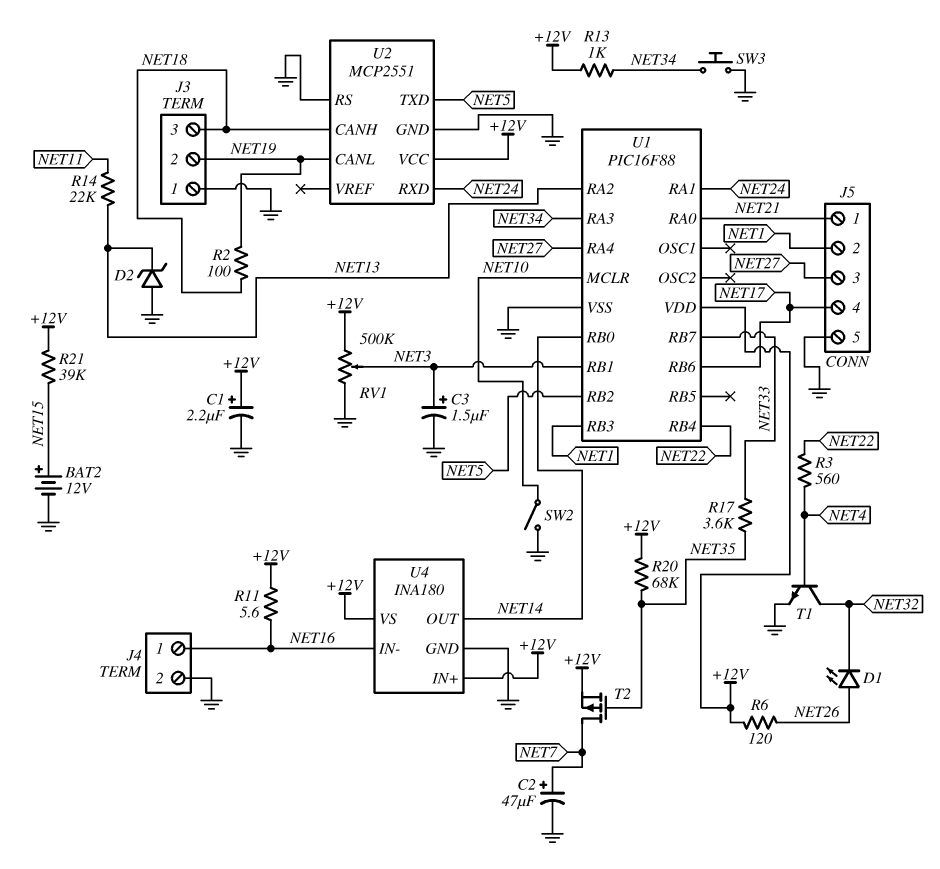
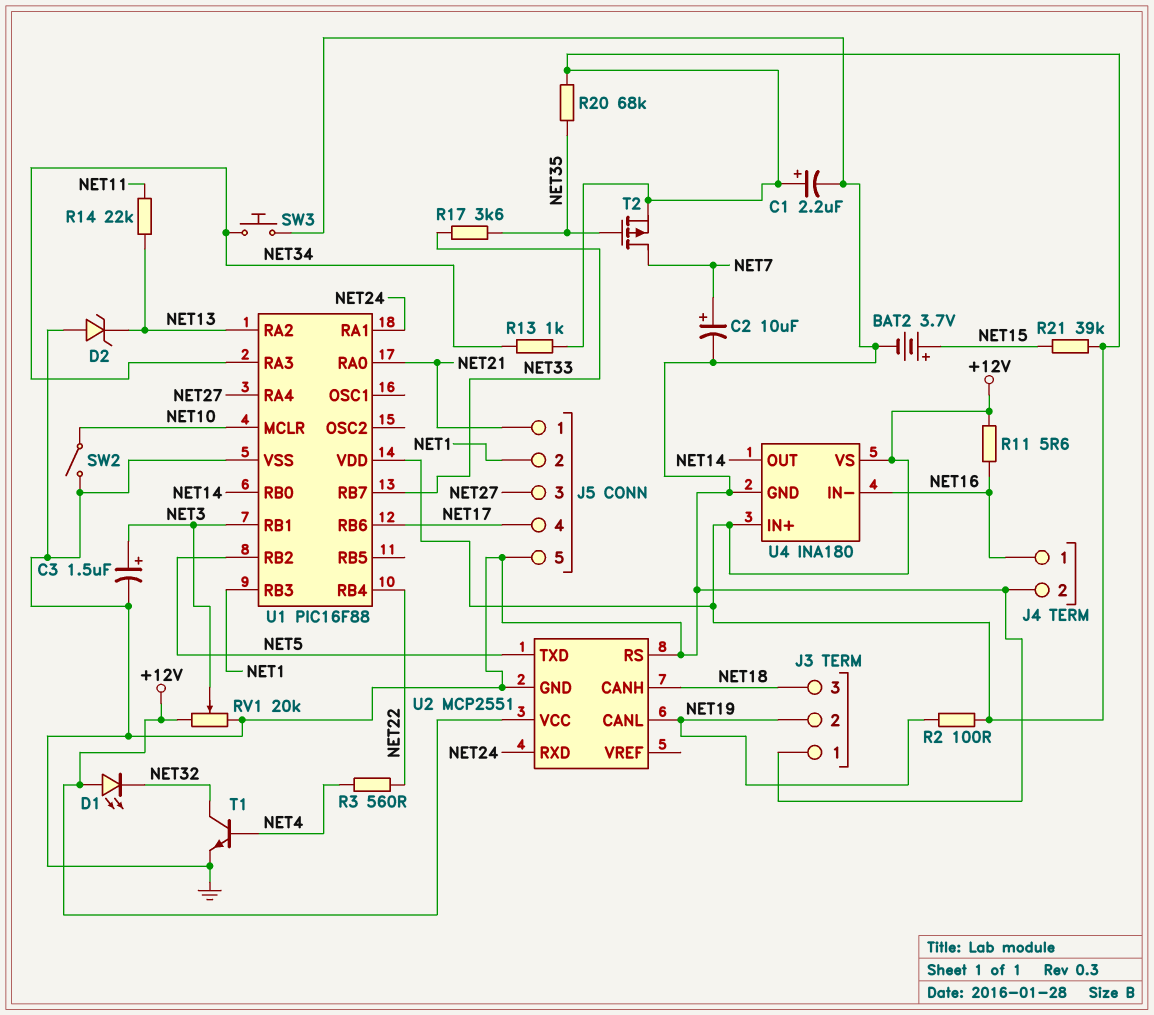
BAT2: 12V (plus NET15, minus GND) -> 3.7V (plus NET15, minus GND)
C2: 47uF (plus NET7, minus GND) -> 10uF (plus NET7, minus GND)
D1: LED (A NET26, K NET32) -> LED (A +12V, K NET32)
R2: 100 (NET18, NET19) -> 100 (+12V, NET19)
R6: 120 (+12V, NET26) -> none
RV1: 500k (+12V, GND, wiper NET3) -> 20k (+12V, GND, wiper NET3)

